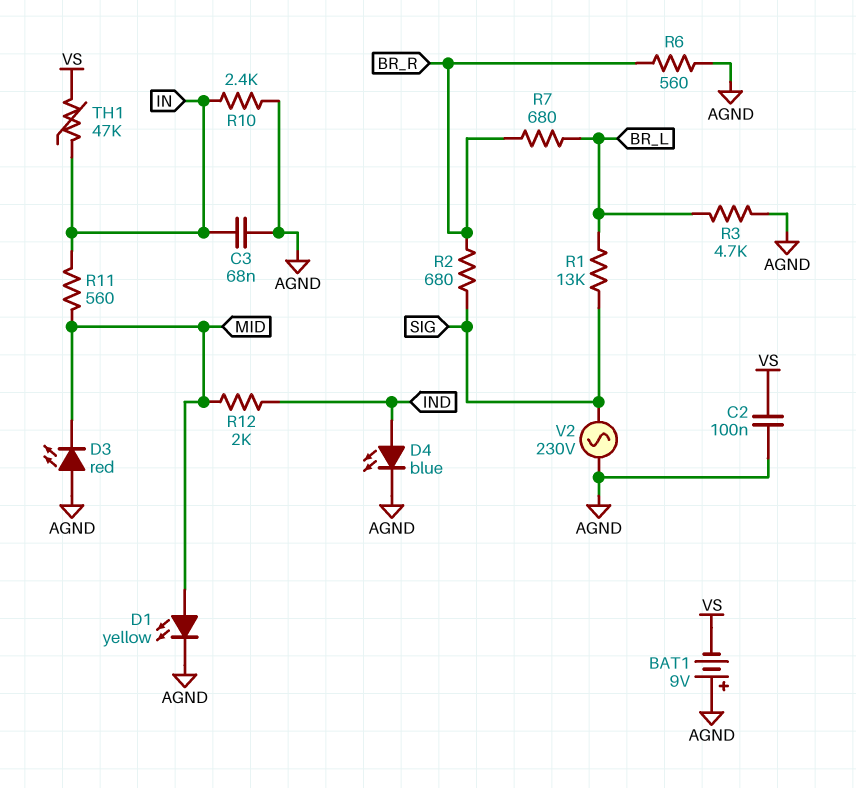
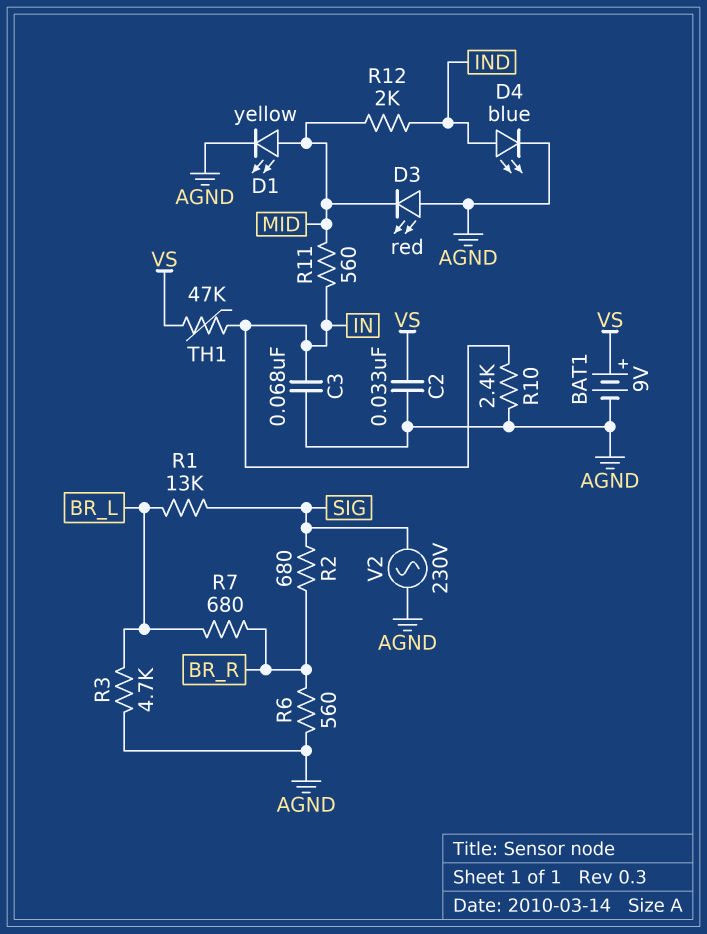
BAT1: 9V (plus AGND, minus VS) -> 9V (plus VS, minus AGND)
C2: 100nF (AGND, VS) -> 33nF (AGND, VS)

